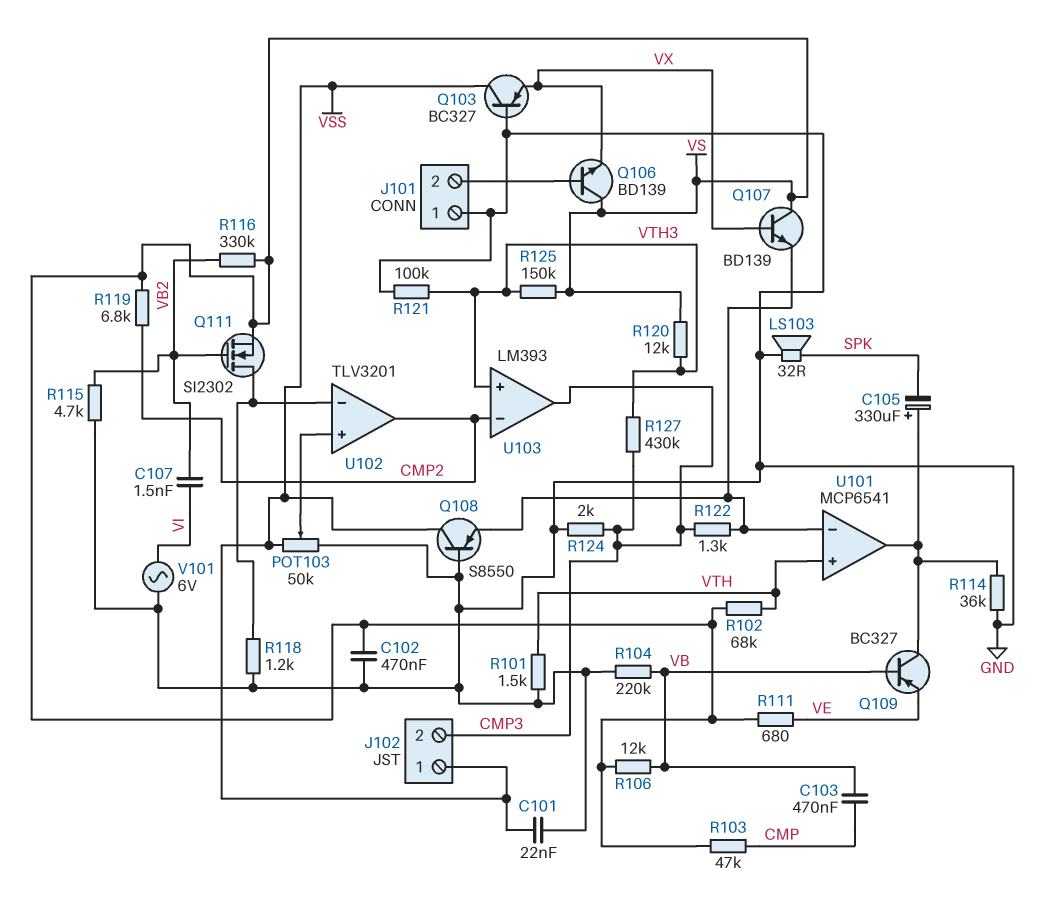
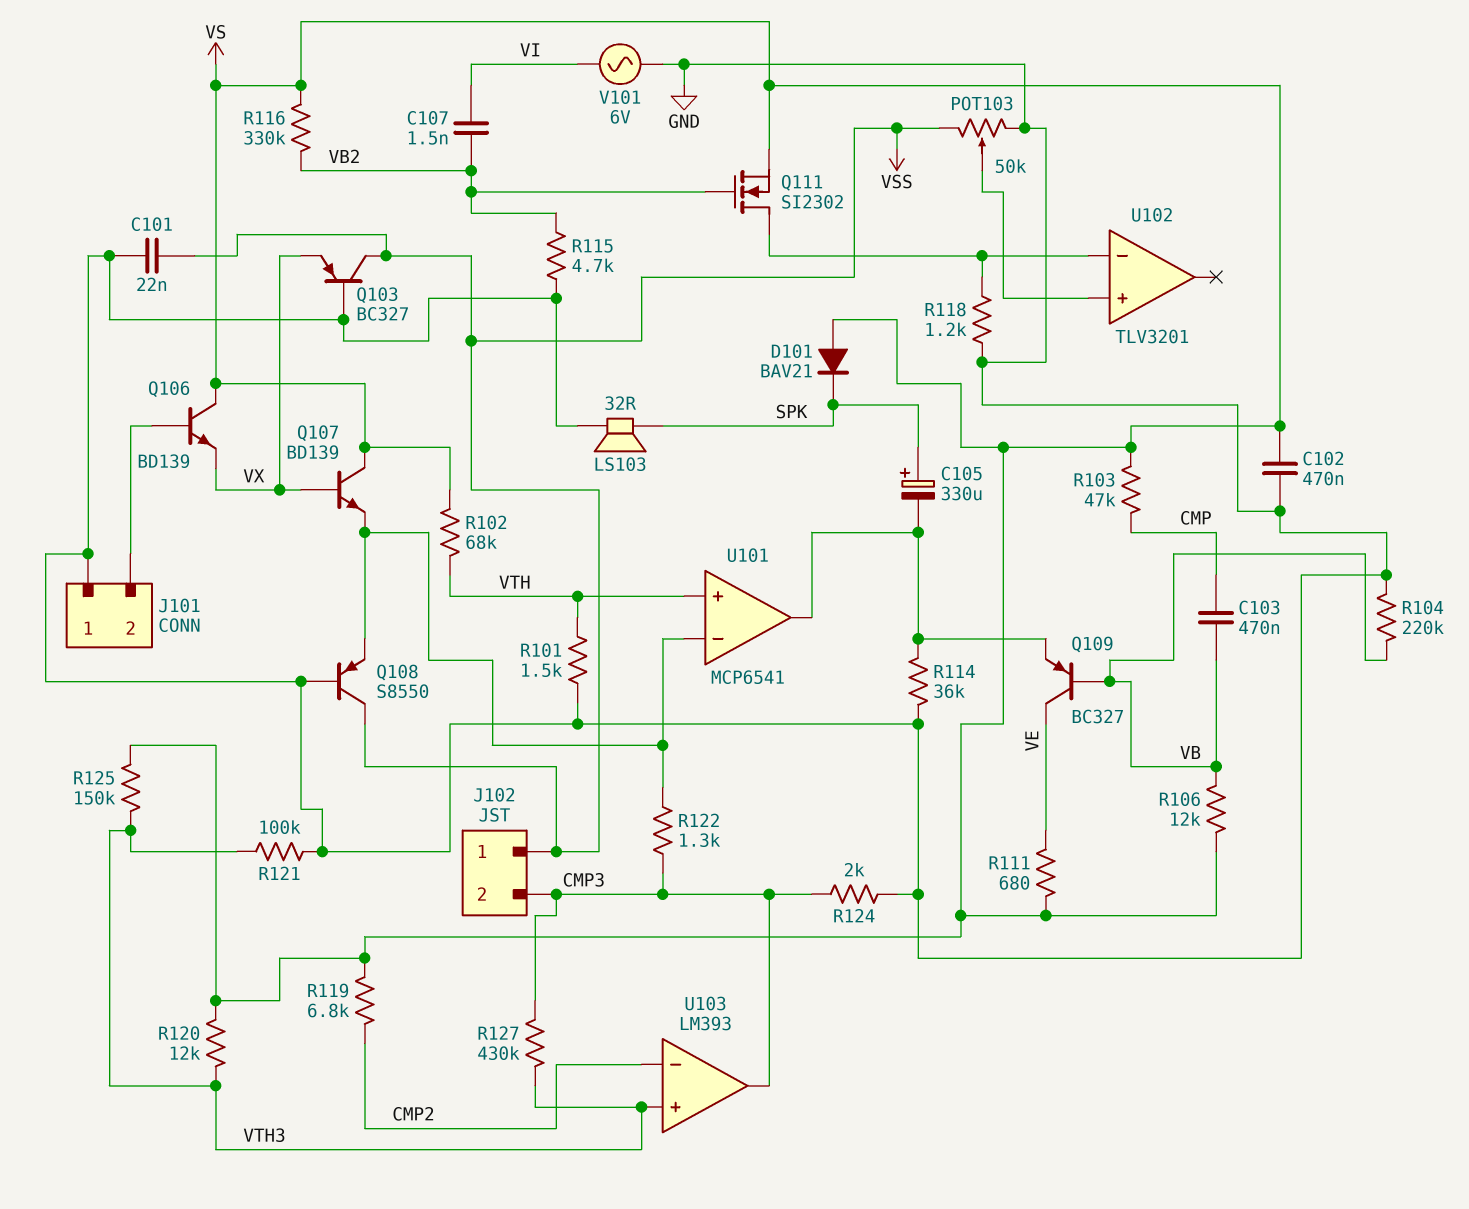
C105: 330uF (plus U101/out, minus SPK) -> 330uF (plus SPK, minus U101/out)
D101: none -> diode BAV21 (A VS, K SPK)
Q109: PNP BC327 (B VB, C U101/out, E VE) -> PNP BC327 (B VB, C VE, E U101/out)
U102 pin out: CMP2 -> none

